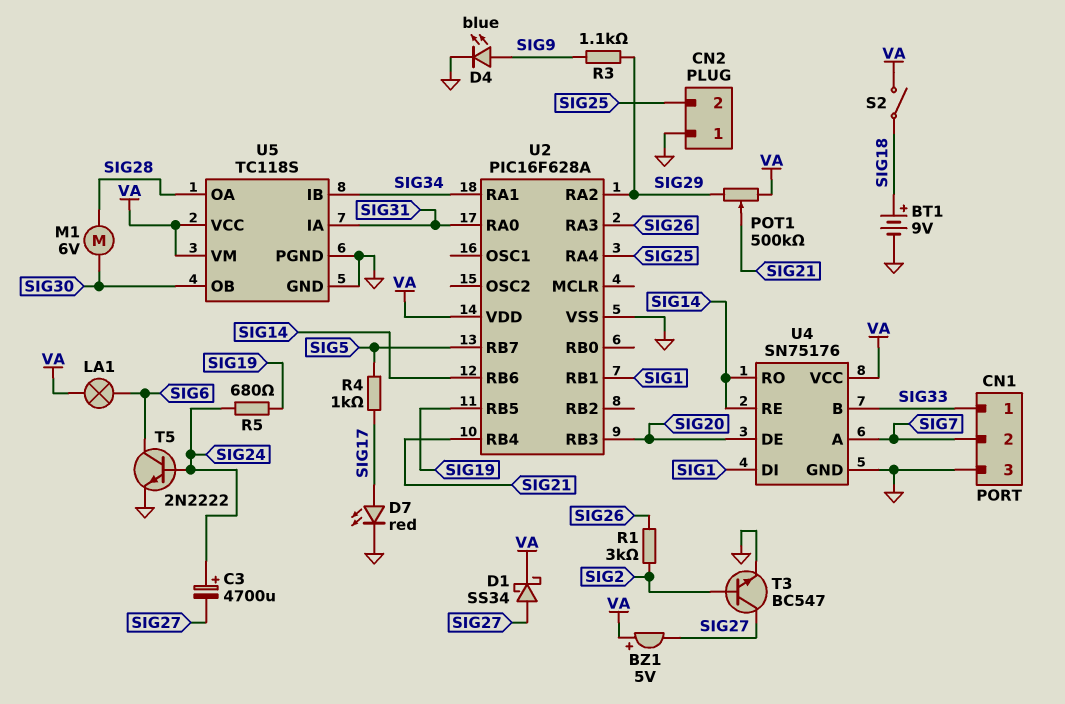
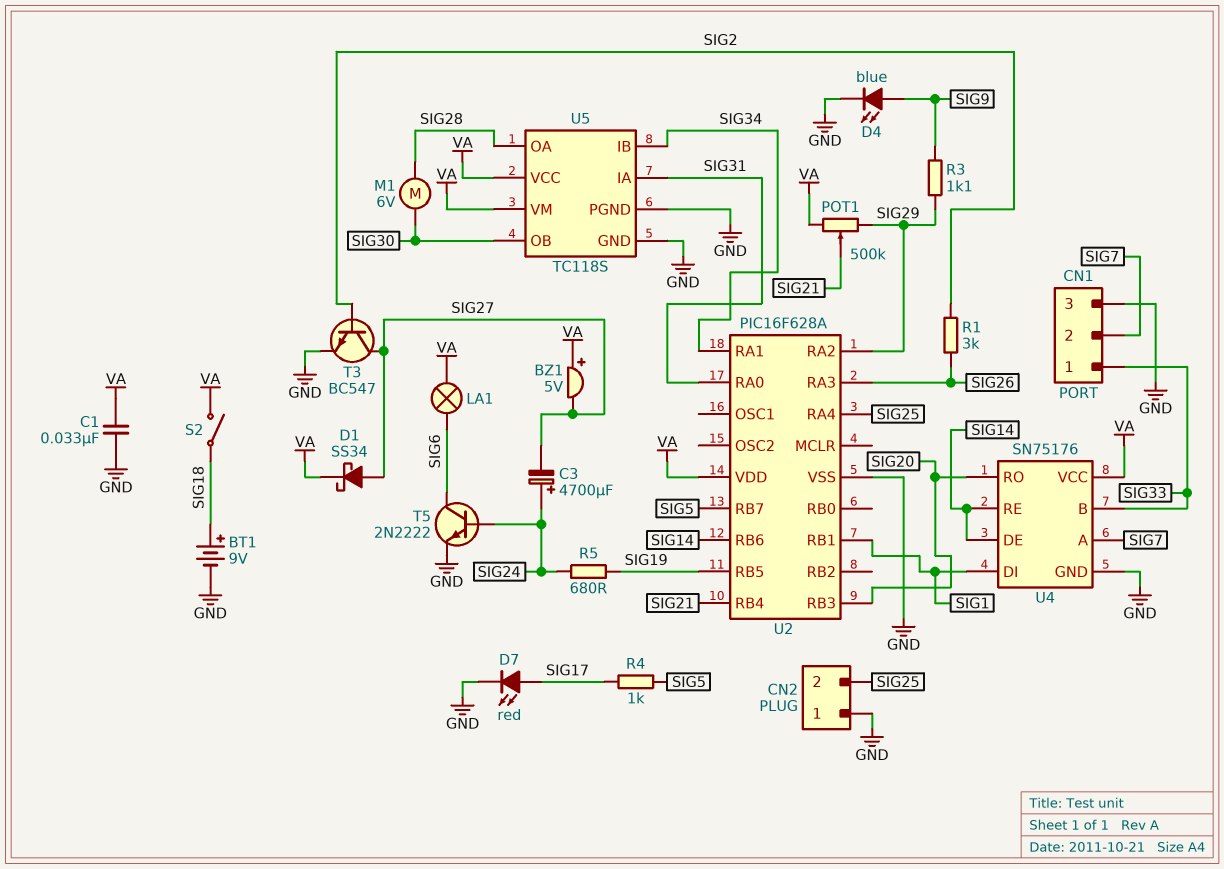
C1: none -> 33nF (GND, VA)
U4 pin DE: SIG20 -> SIG14
U4 pin RO: SIG14 -> SIG20

